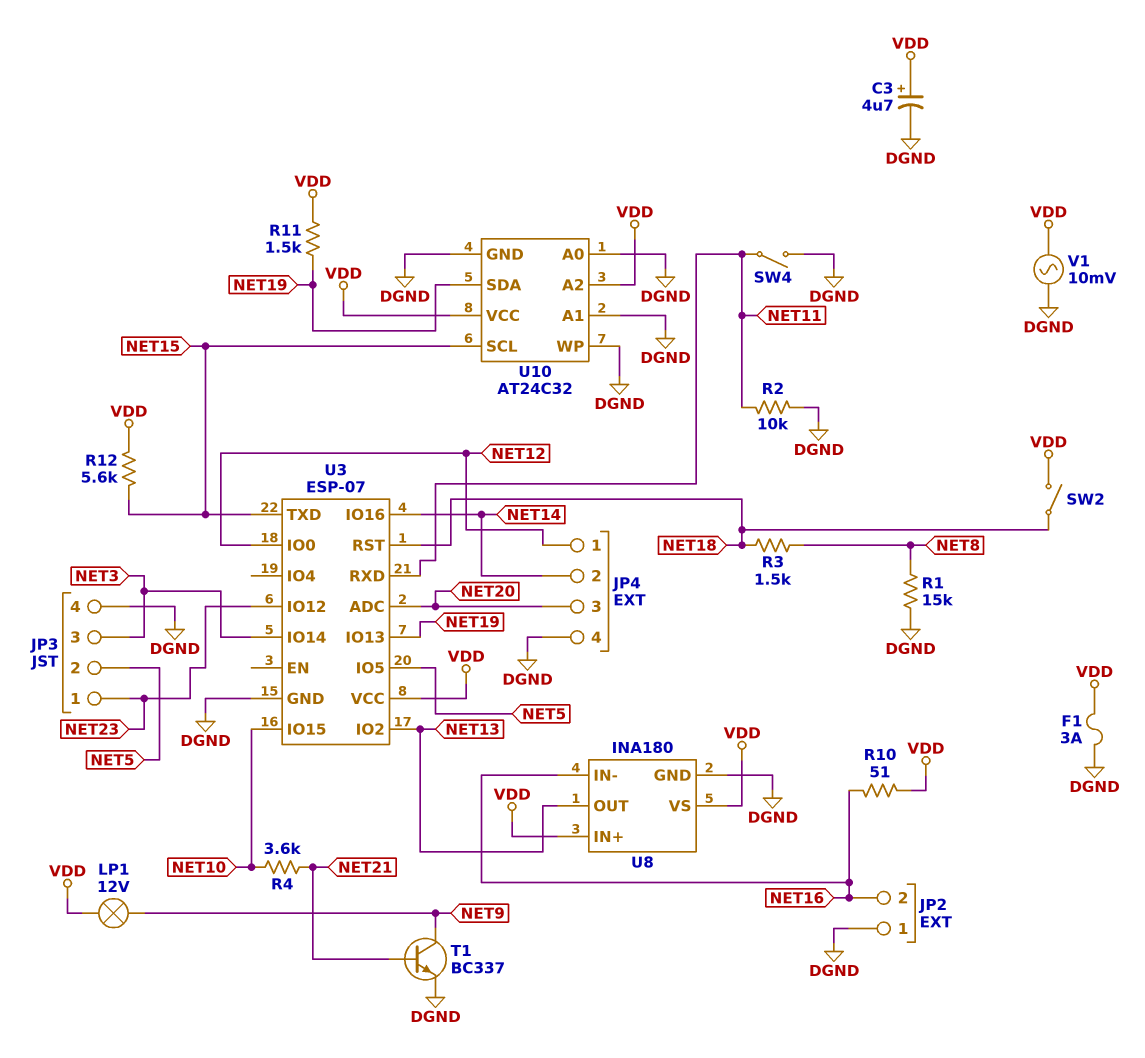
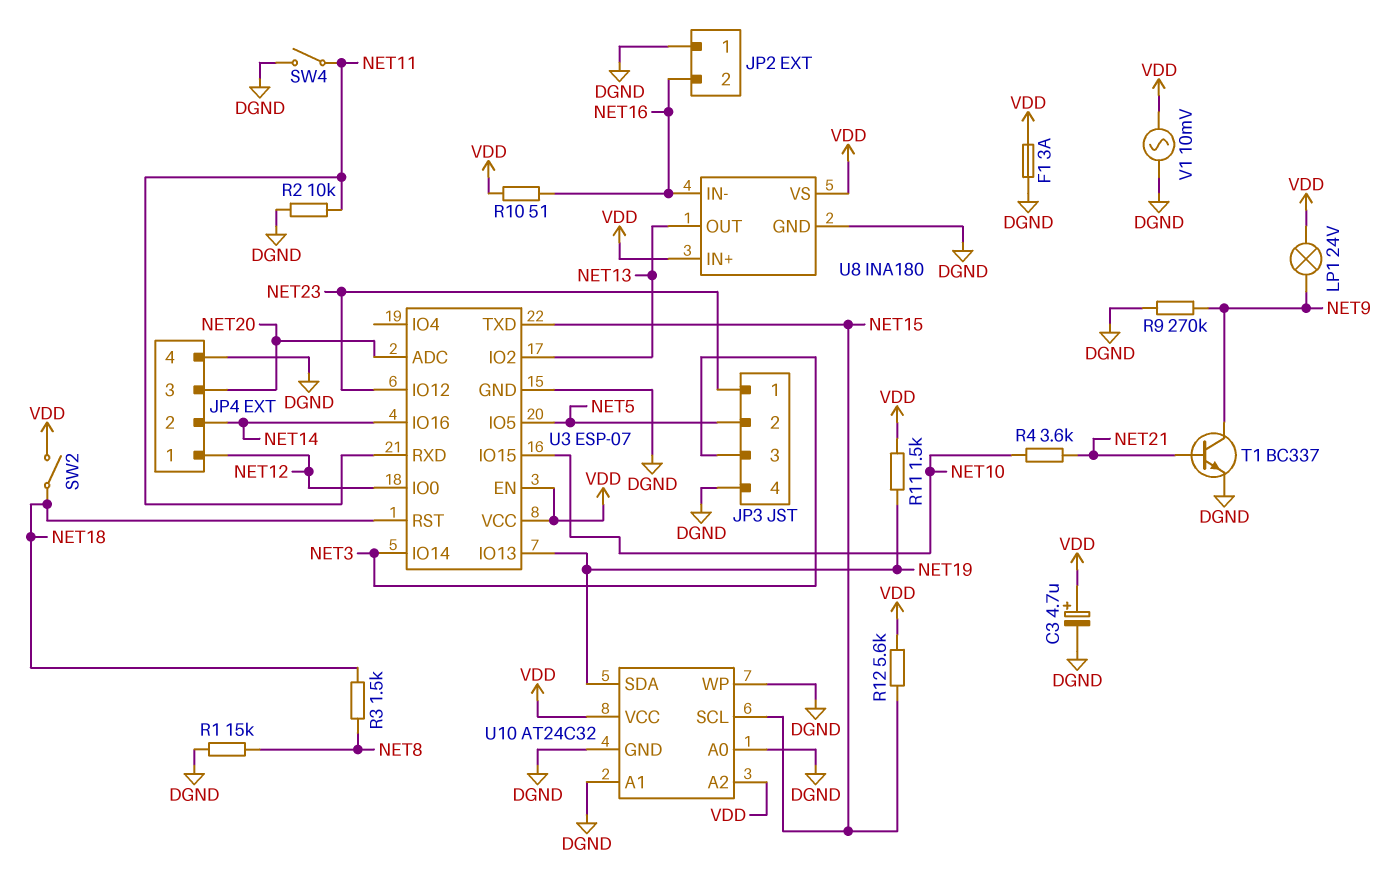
LP1: lamp 12V (NET9, VDD) -> lamp 24V (NET9, VDD)
R9: none -> 270k (DGND, NET9)
U3 pin EN: none -> VDD

